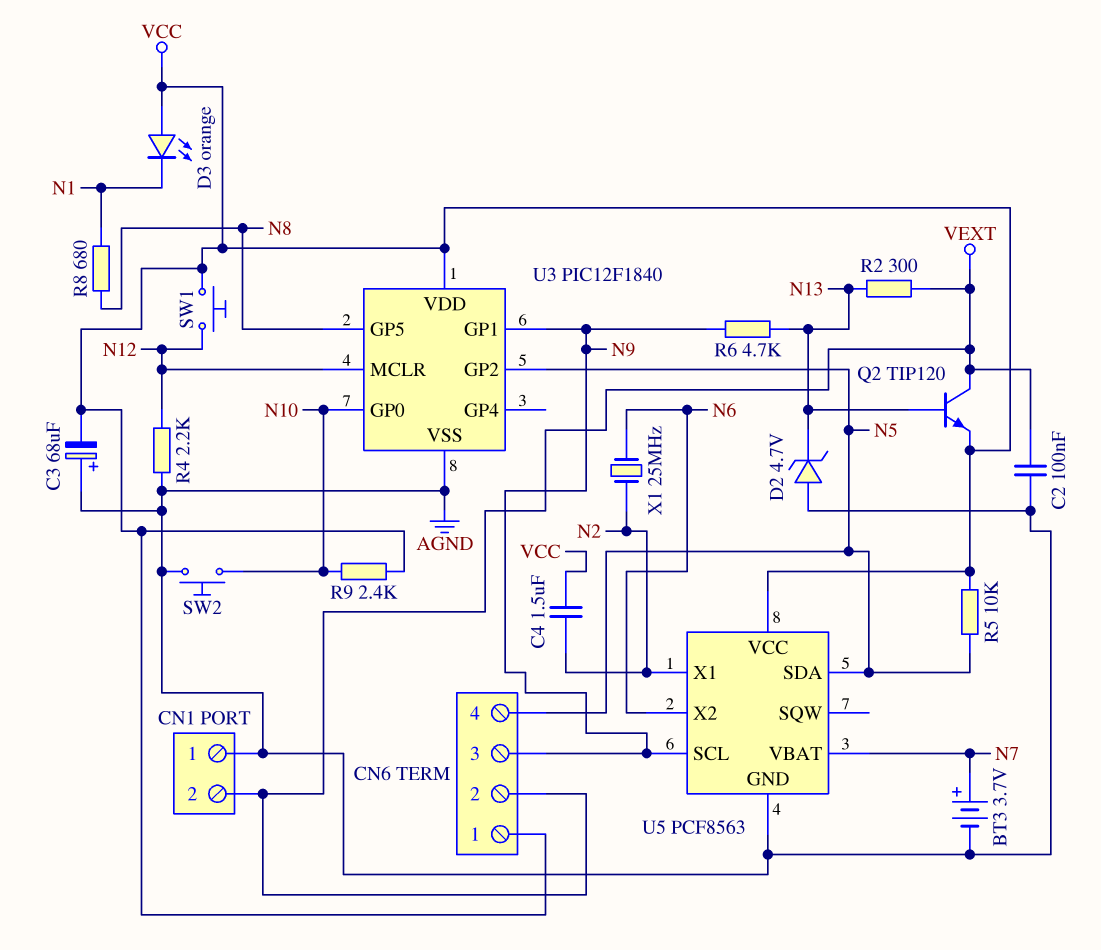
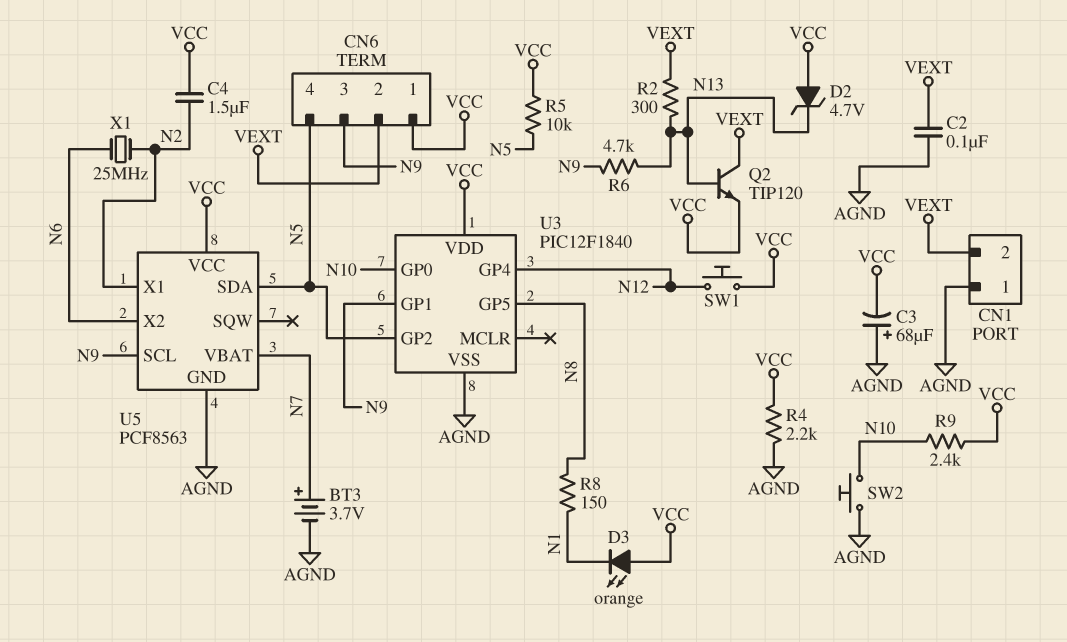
D2: zener 4.7V (A AGND, K N13) -> zener 4.7V (A VCC, K N13)
R4: 2.2k (AGND, N12) -> 2.2k (AGND, VCC)
R8: 680 (N1, N8) -> 150 (N1, N8)
U3 pin GP4: none -> N12
U3 pin MCLR: N12 -> none

